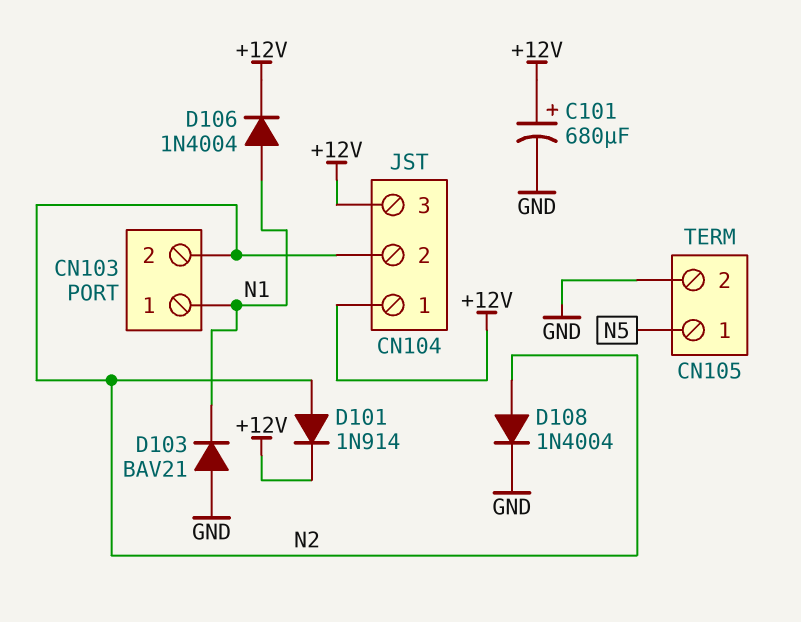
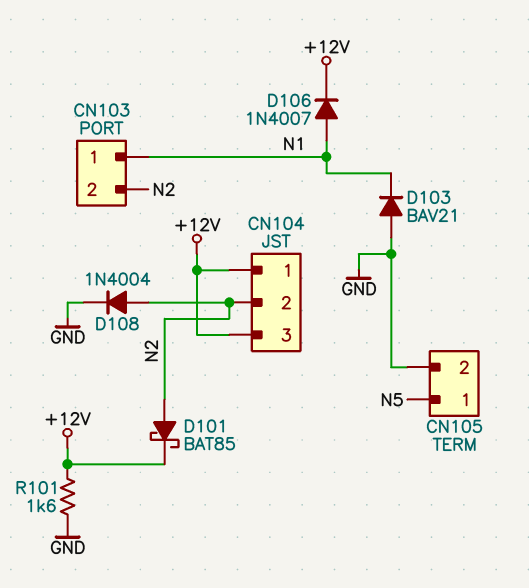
C101: 680uF (plus +12V, minus GND) -> none
D101: diode 1N914 (A N2, K +12V) -> schottky BAT85 (A N2, K +12V)
D106: diode 1N4004 (A N1, K +12V) -> diode 1N4007 (A N1, K +12V)
R101: none -> 1.6k (+12V, GND)

